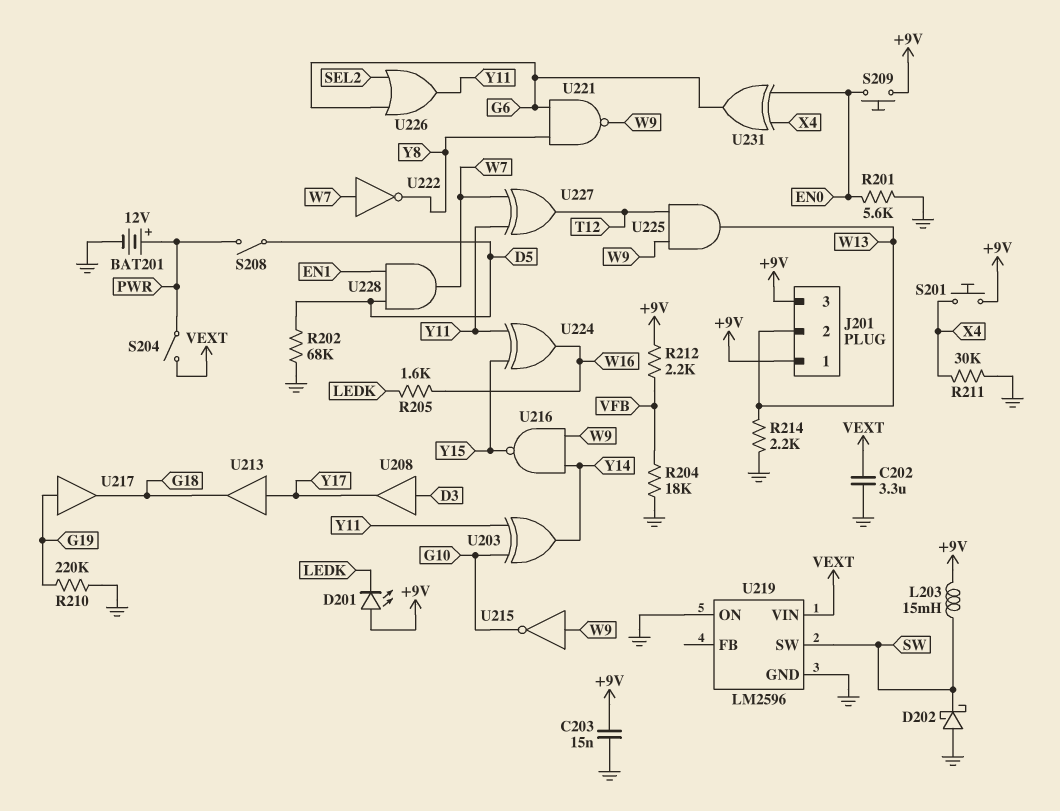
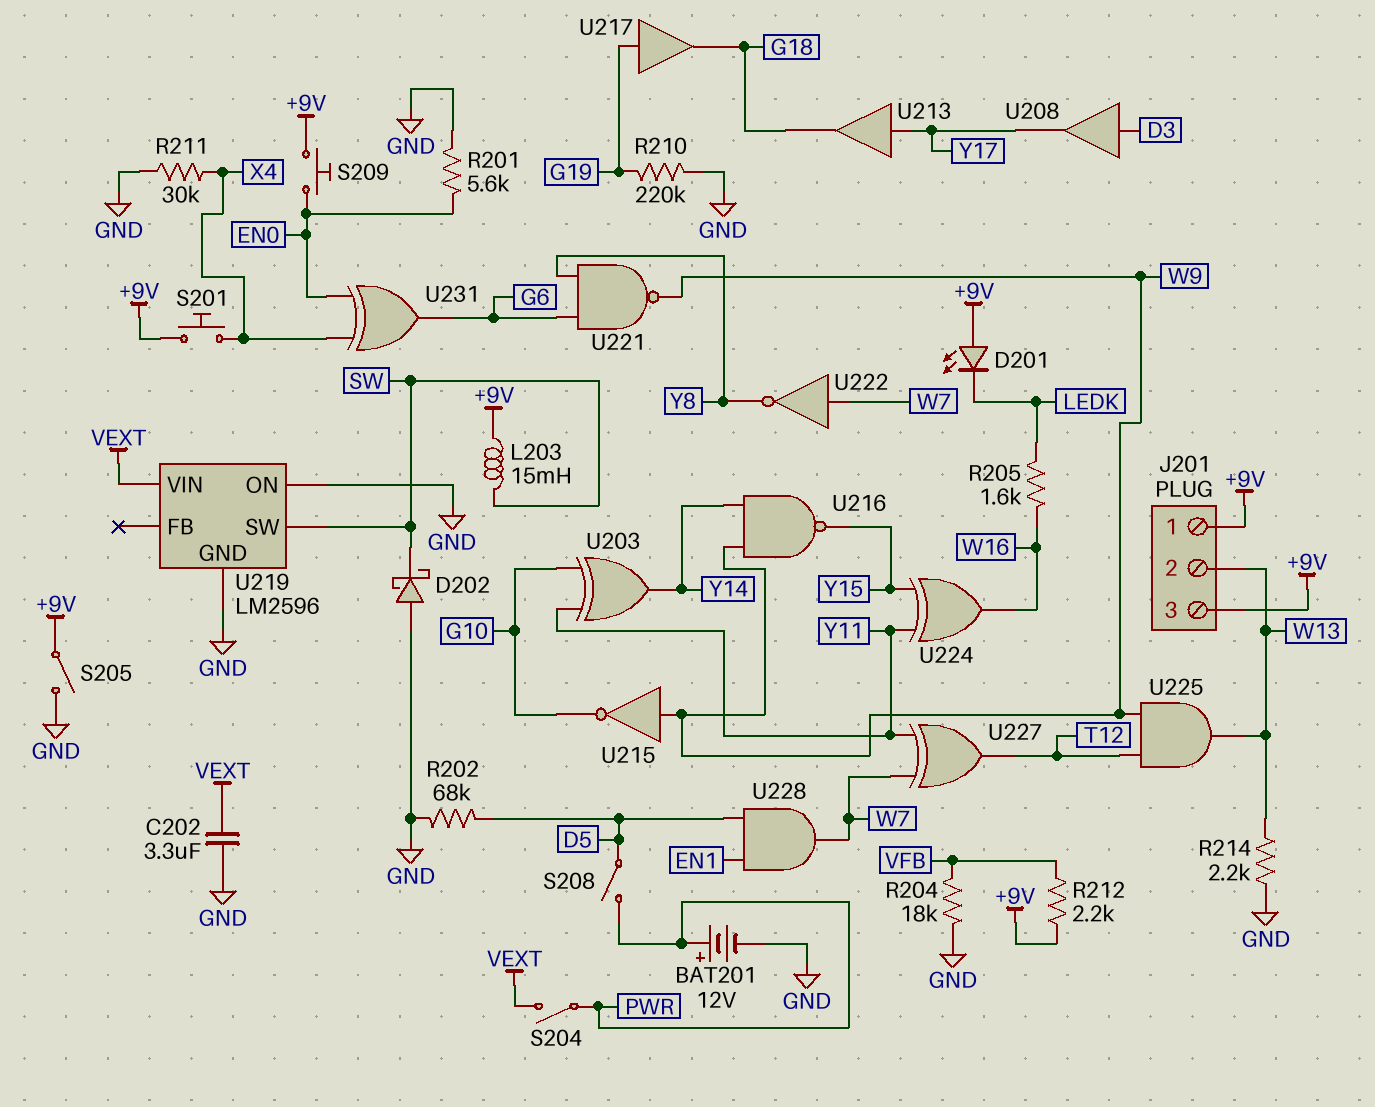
C203: 15nF (+9V, GND) -> none
S205: none -> switch (+9V, GND)
U226: OR (in G6, in SEL2, out Y11) -> none

